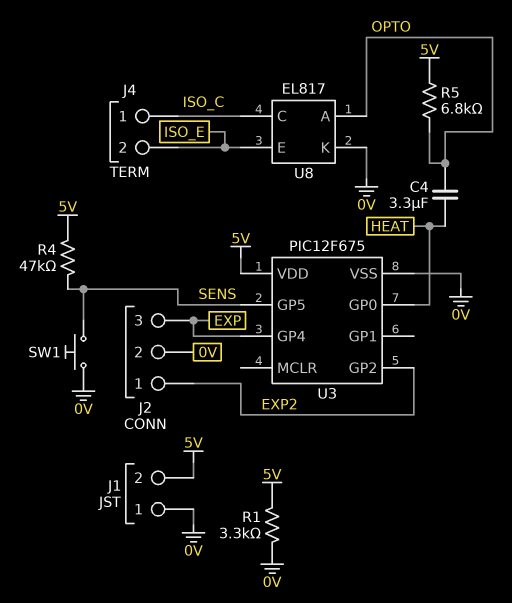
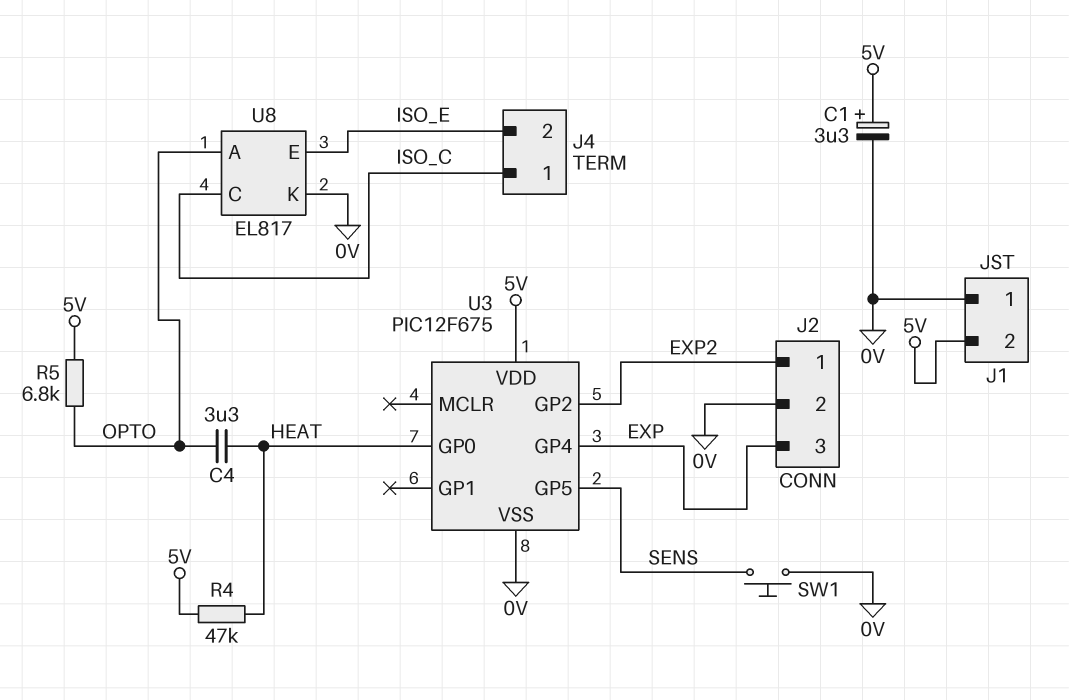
C1: none -> 3.3uF (plus 5V, minus 0V)
R1: 3.3k (0V, 5V) -> none
R4: 47k (5V, SENS) -> 47k (5V, HEAT)

